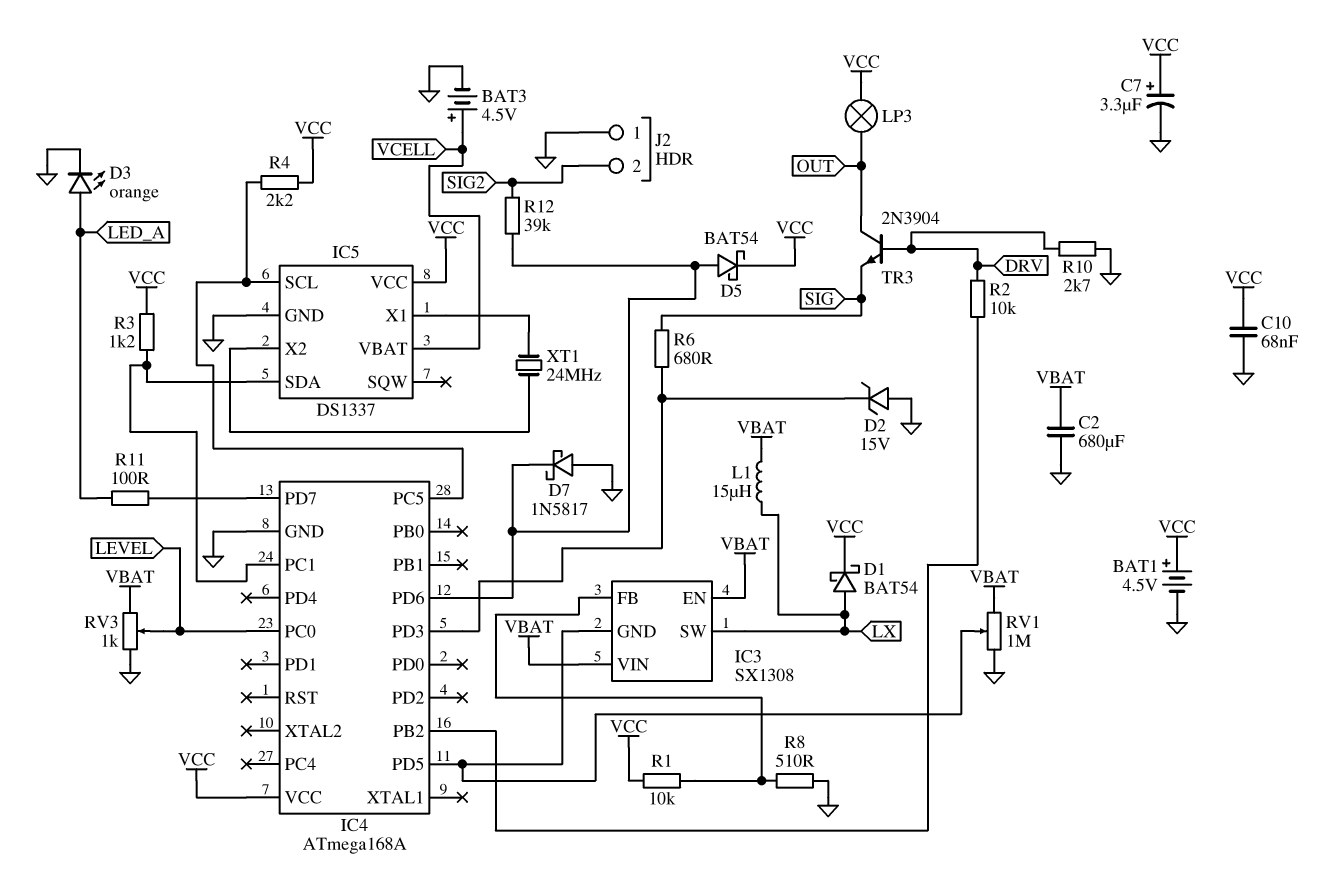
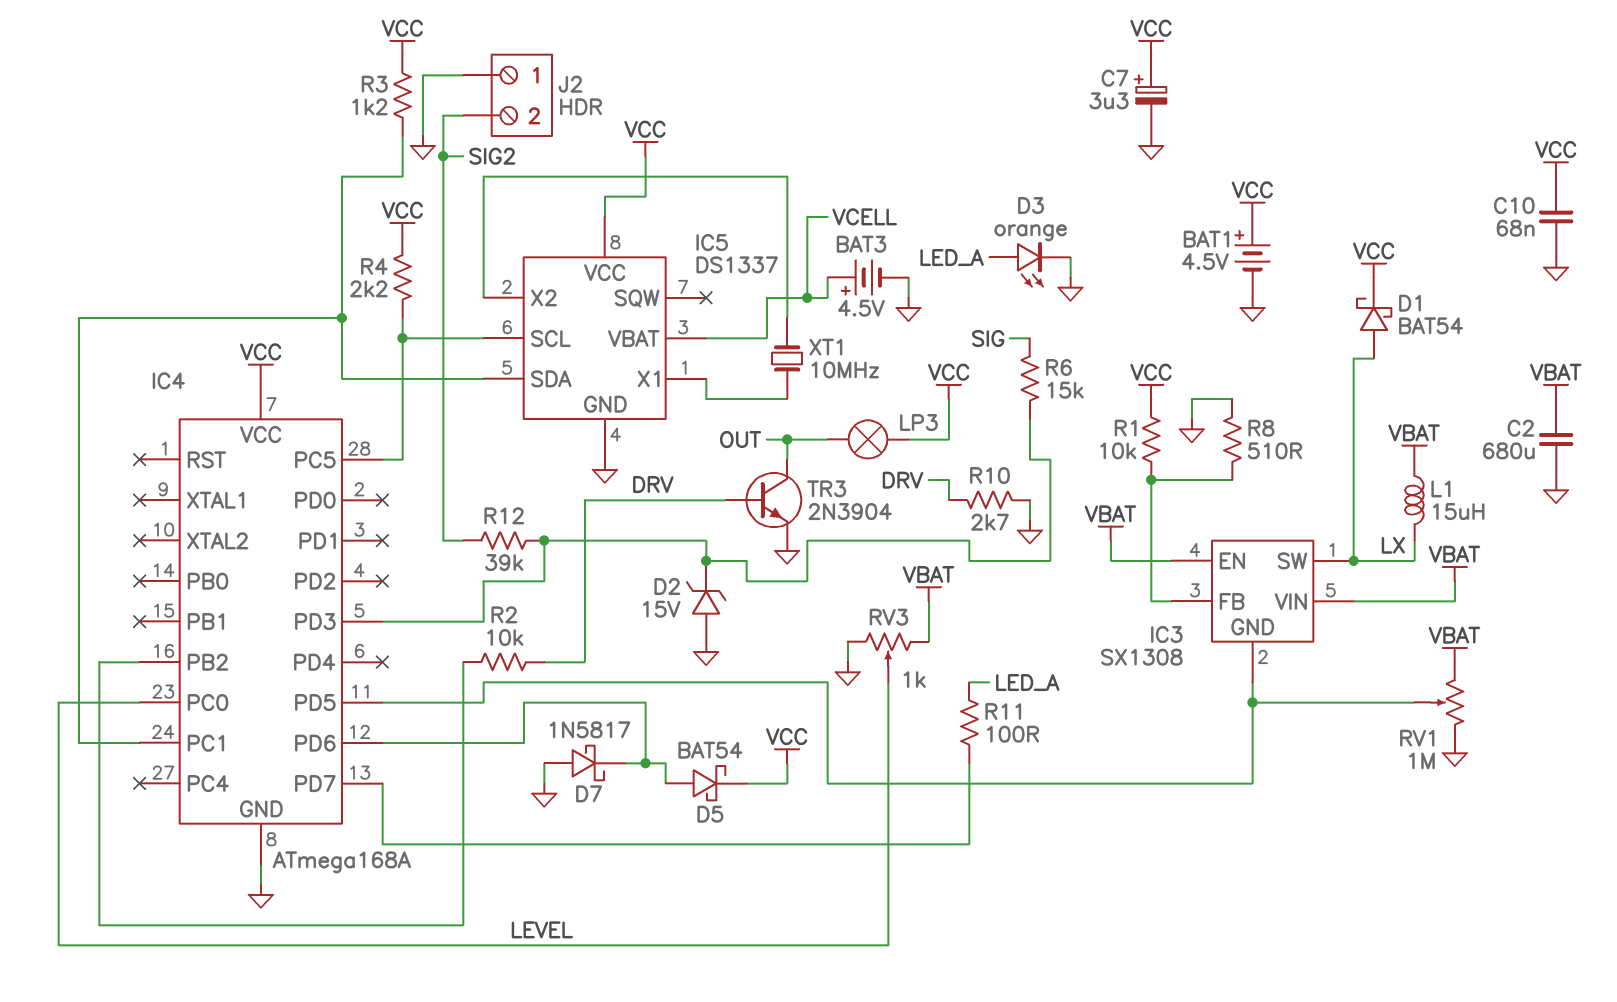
R6: 680 (IC4/PD3, SIG) -> 15k (IC4/PD3, SIG)
R12: 39k (IC4/PD6, SIG2) -> 39k (IC4/PD3, SIG2)
TR3: NPN 2N3904 (B DRV, C OUT, E SIG) -> NPN 2N3904 (B DRV, C OUT, E GND)
XT1: 24MHz (IC5/X1, IC5/X2) -> 10MHz (IC5/X1, IC5/X2)

